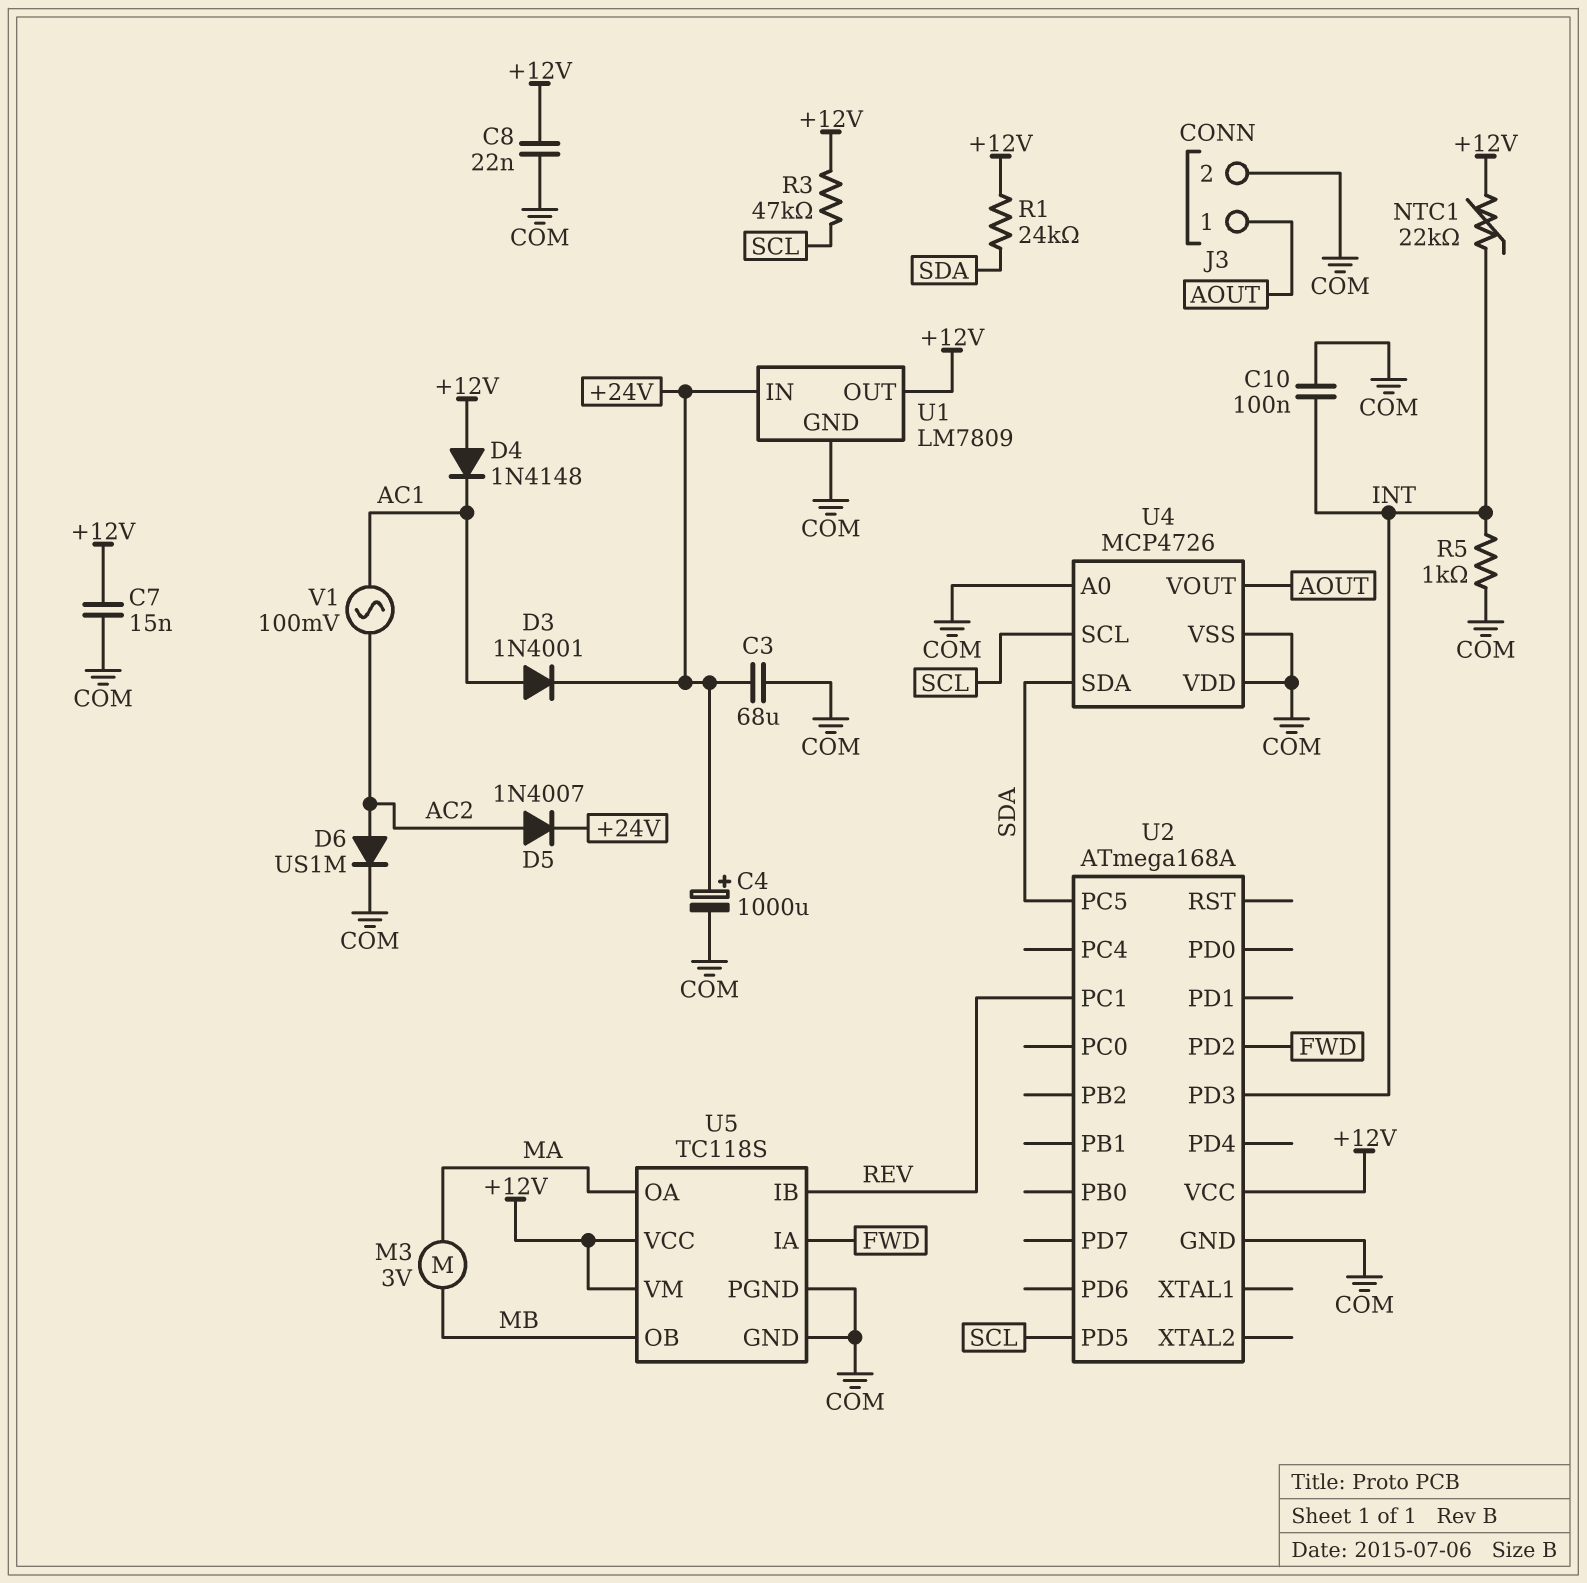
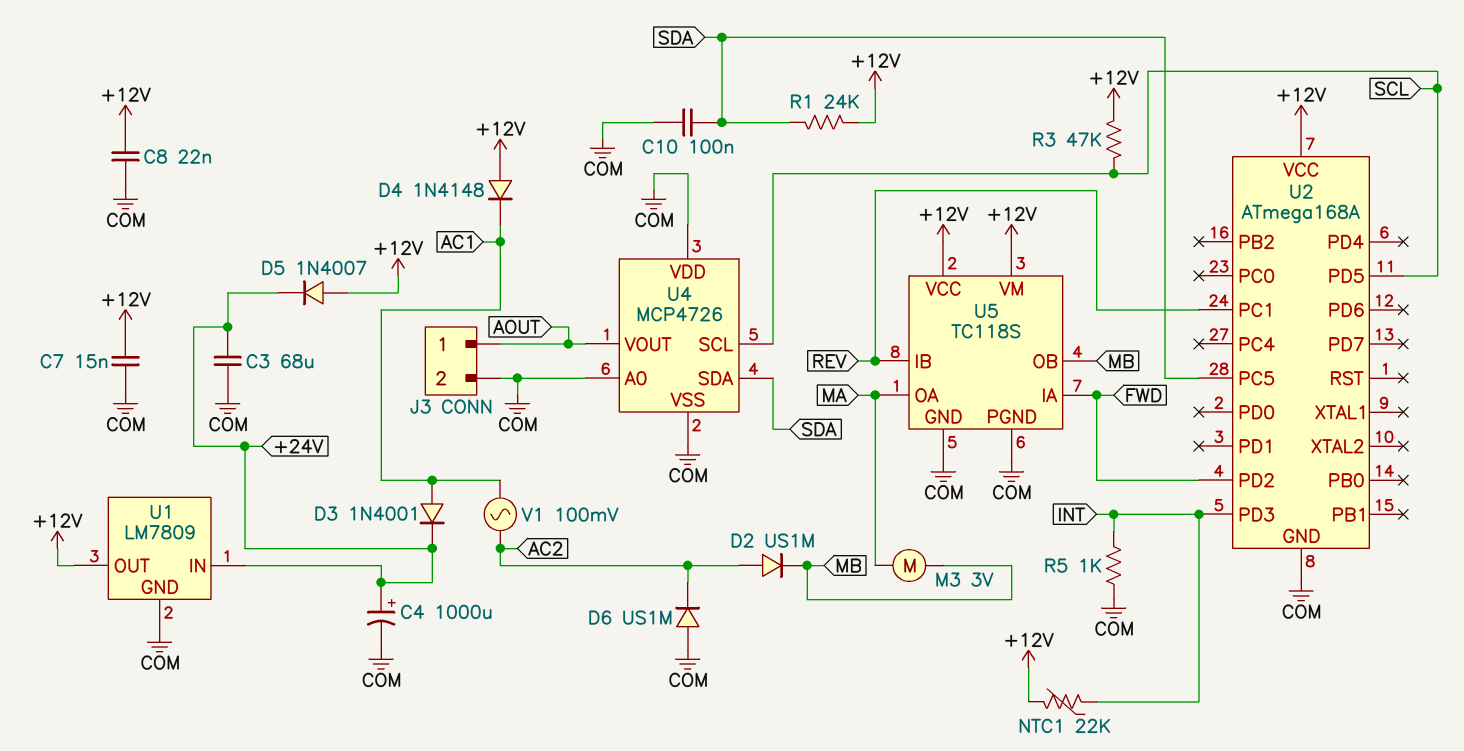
C10: 100nF (COM, INT) -> 100nF (COM, SDA)
D2: none -> diode US1M (A AC2, K MB)
D5: diode 1N4007 (A AC2, K +24V) -> diode 1N4007 (A +12V, K +24V)
D6: diode US1M (A AC2, K COM) -> diode US1M (A COM, K AC2)

